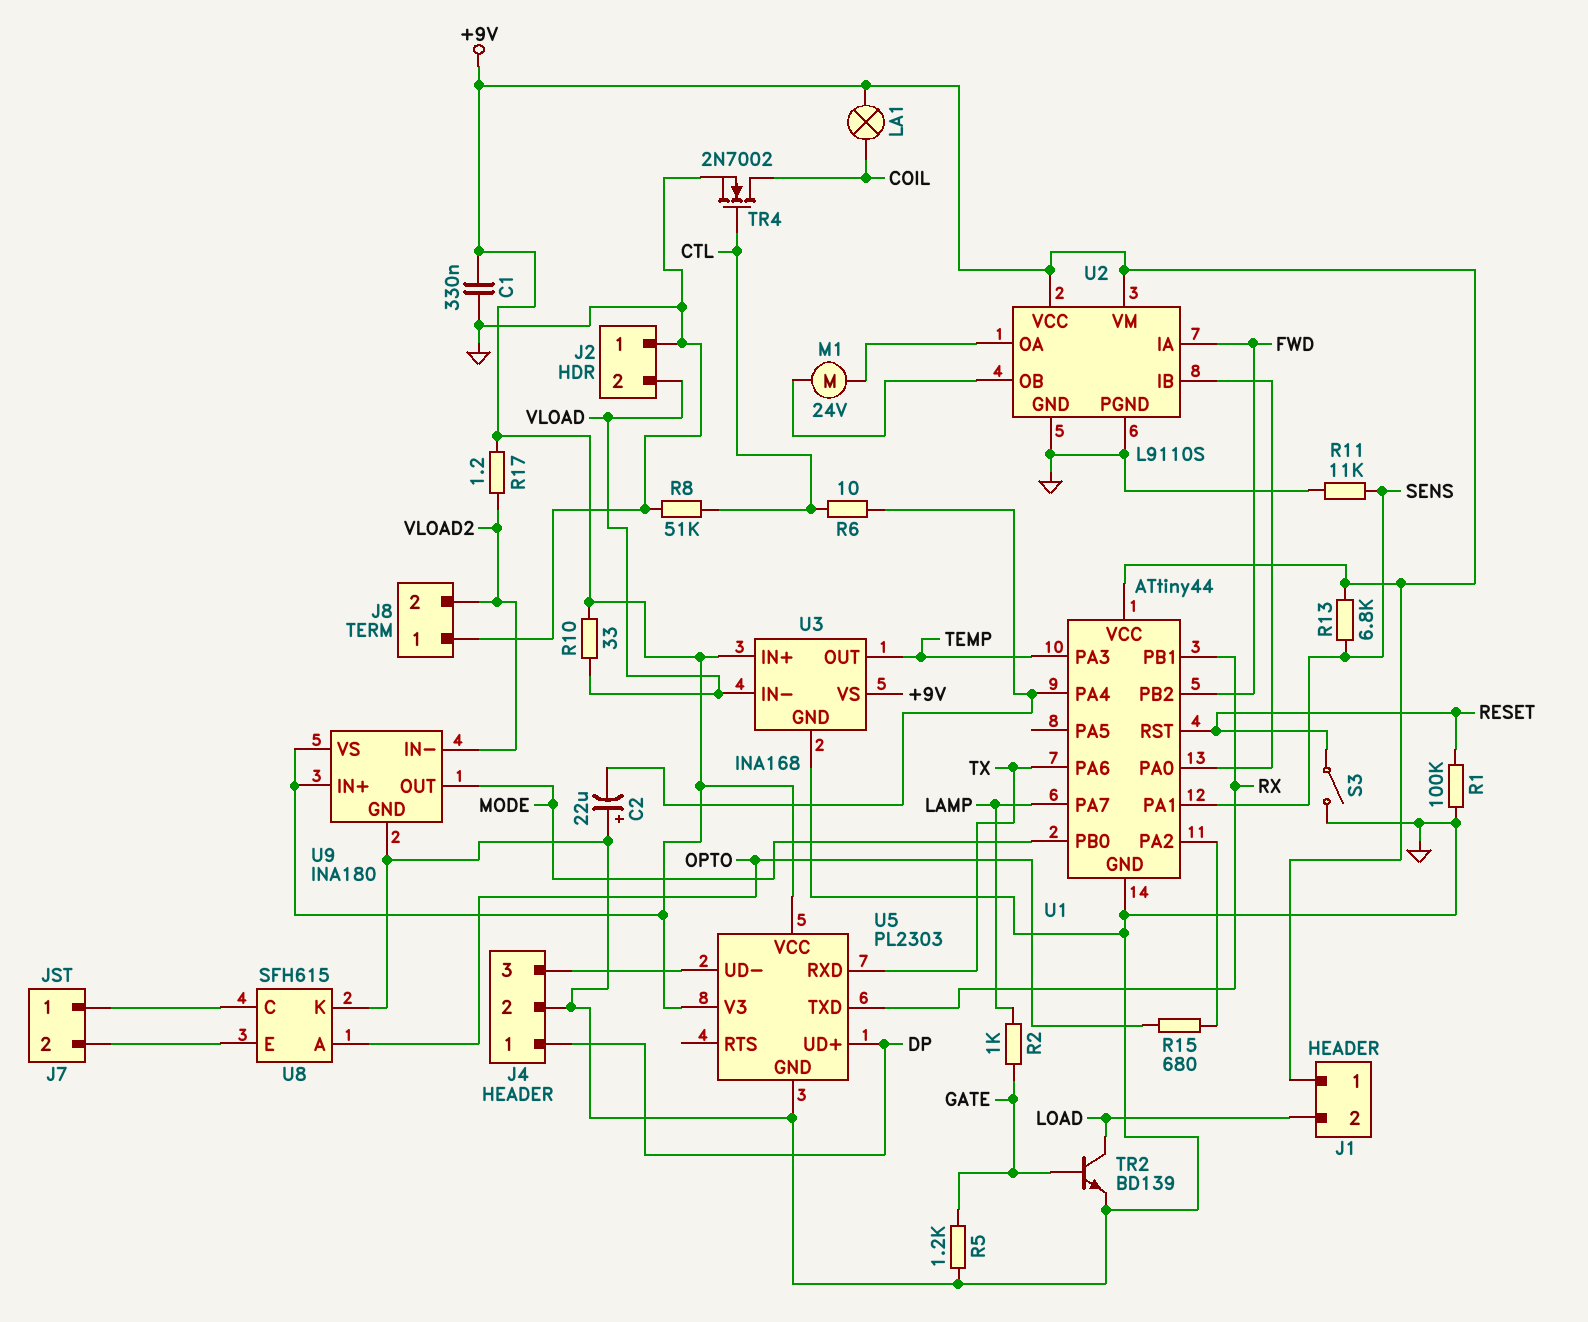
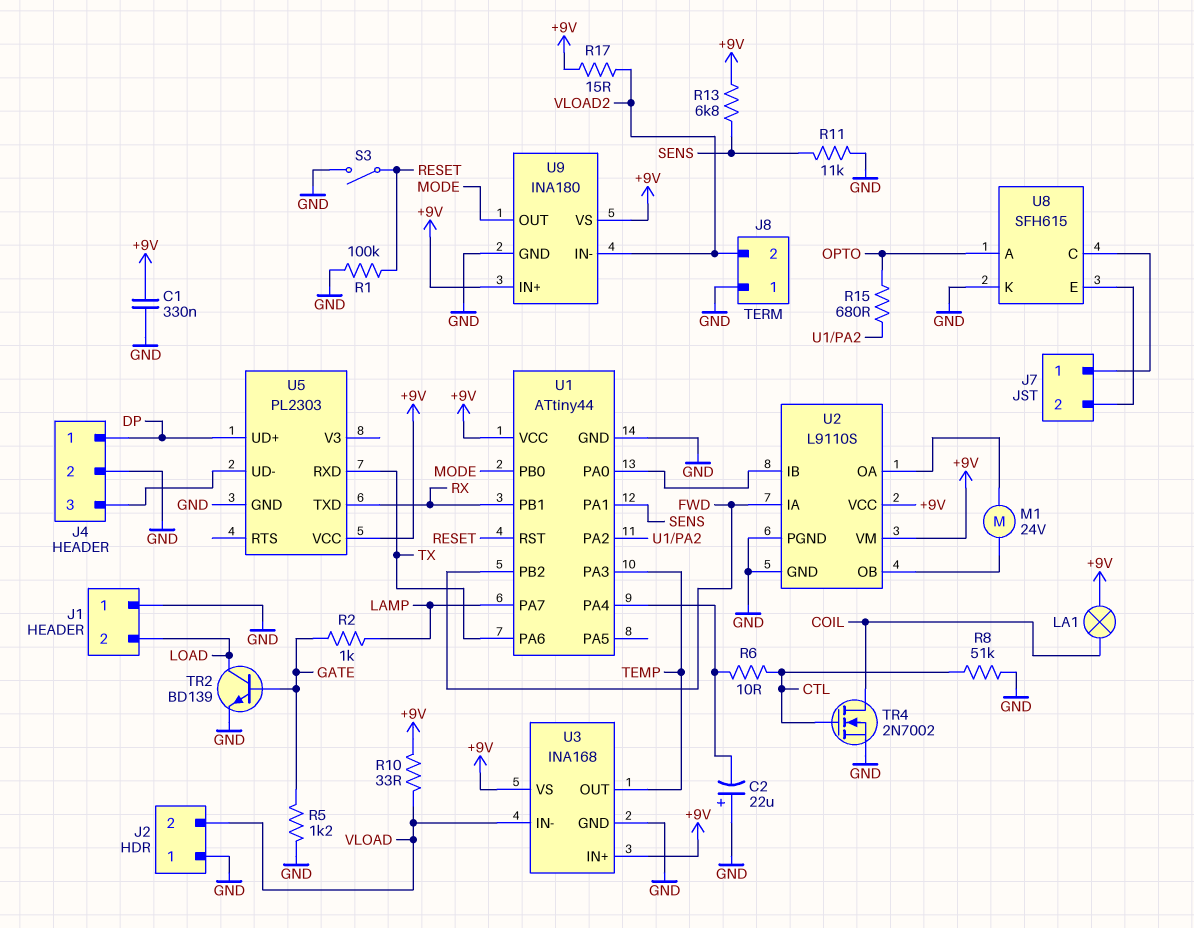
J1 pin 1: +9V -> GND
R17: 1.2 (+9V, VLOAD2) -> 15 (+9V, VLOAD2)
U5 pin V3: +9V -> none

